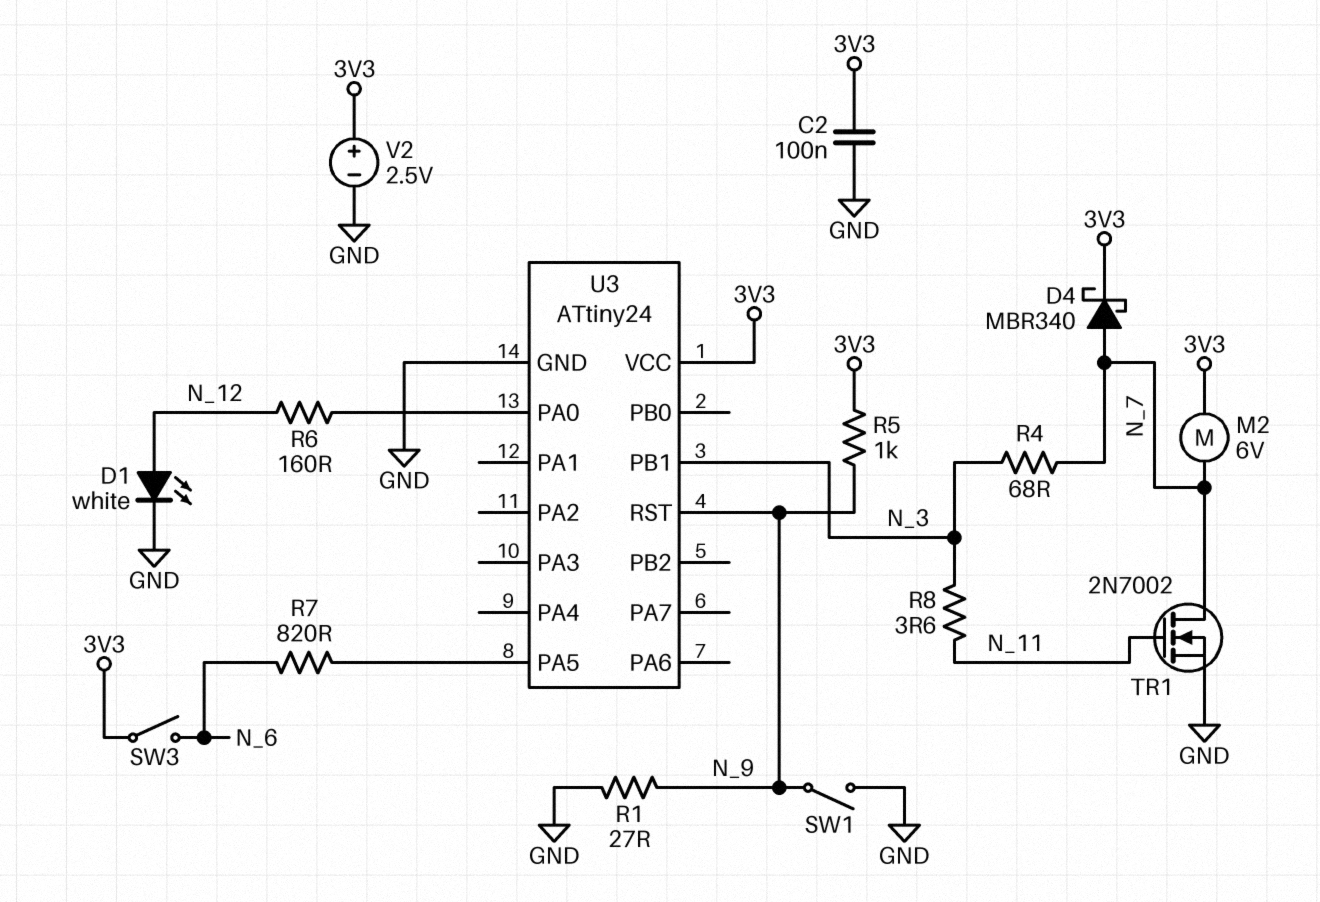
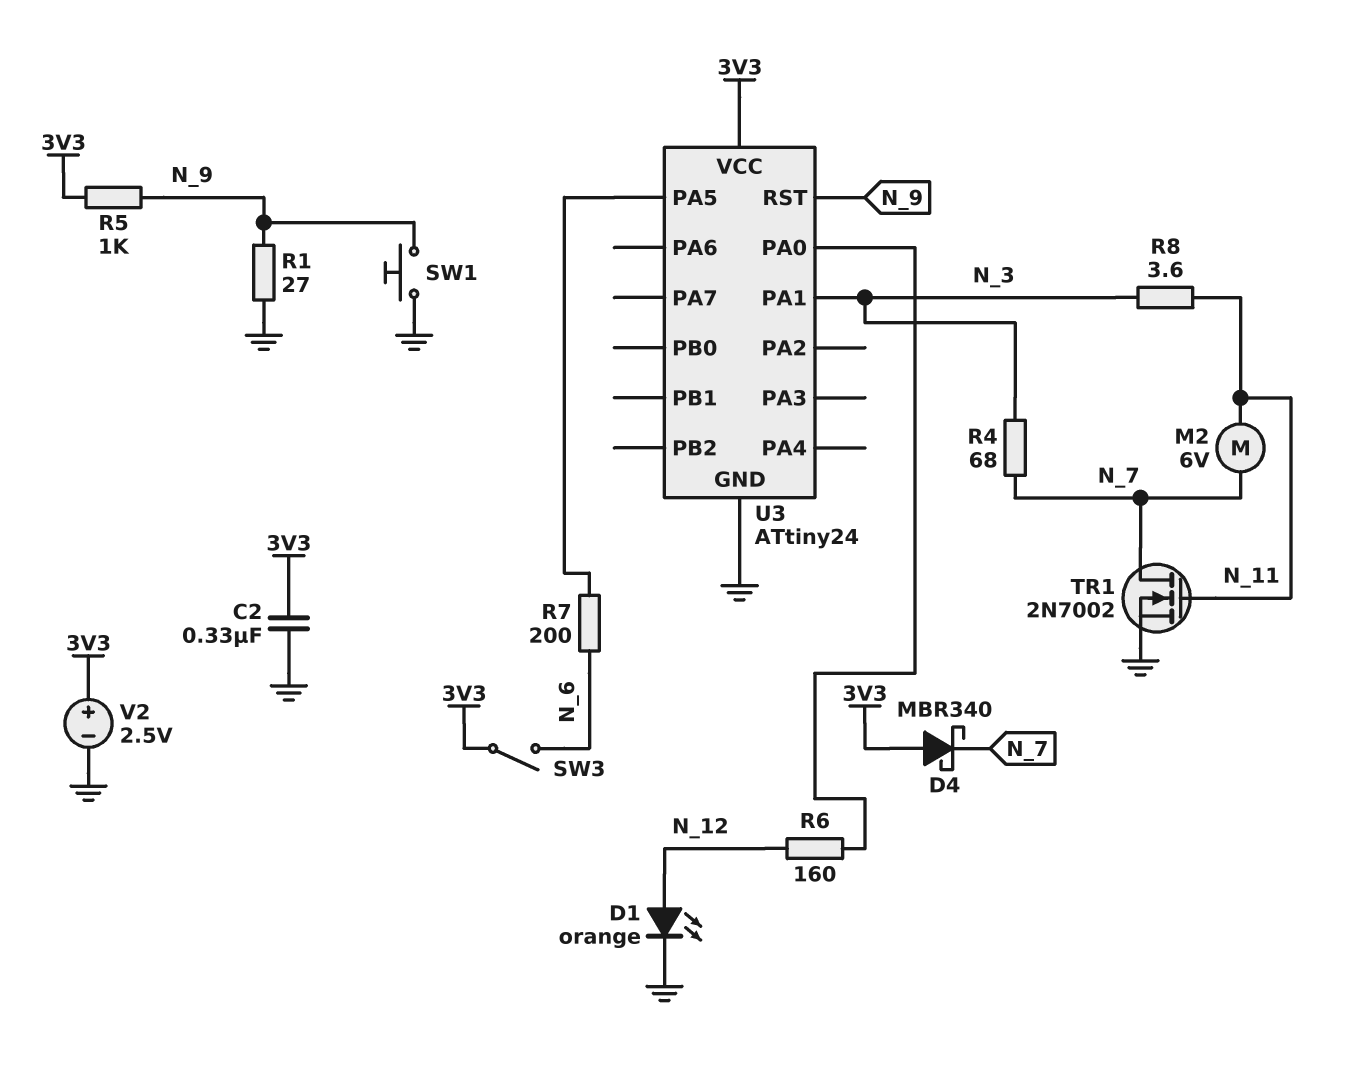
C2: 100nF (3V3, GND) -> 330nF (3V3, GND)
D1: LED white (A N_12, K GND) -> LED orange (A N_12, K GND)
D4: schottky MBR340 (A N_7, K 3V3) -> schottky MBR340 (A 3V3, K N_7)
M2: motor 6V (3V3, N_7) -> motor 6V (N_7, N_11)
R7: 820 (N_6, U3/PA5) -> 200 (N_6, U3/PA5)
SW1: switch (GND, N_9) -> button (GND, N_9)
U3 pin PA1: none -> N_3
U3 pin PB1: N_3 -> none

